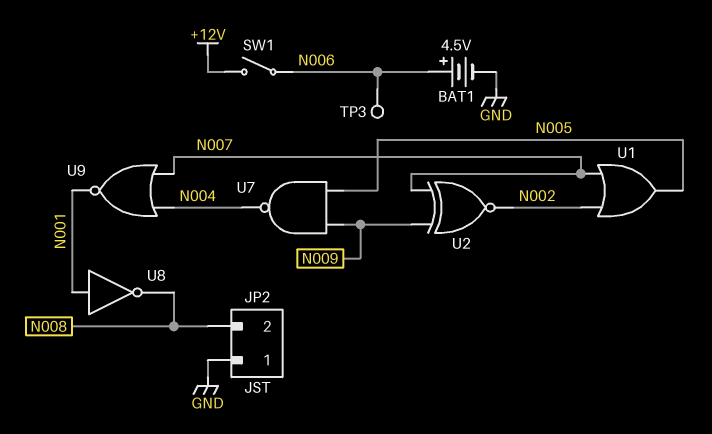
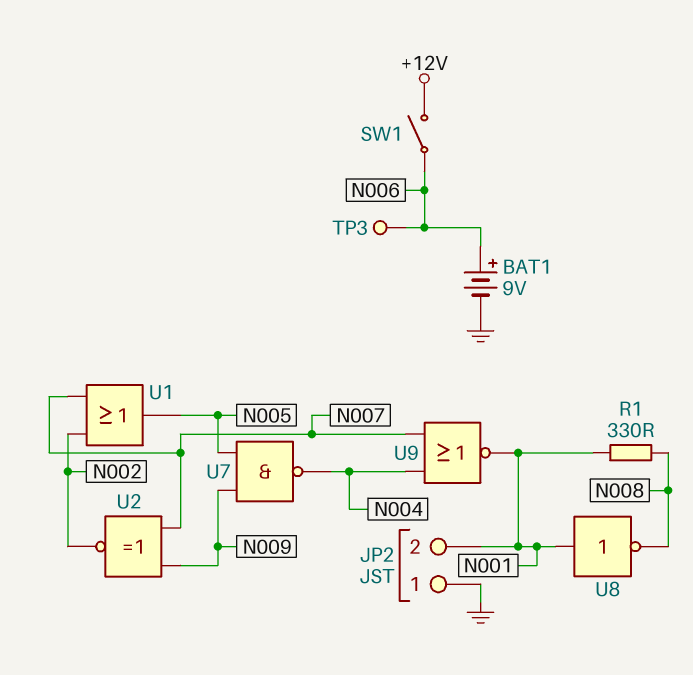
BAT1: 4.5V (plus N006, minus GND) -> 9V (plus N006, minus GND)
JP2 pin 2: N008 -> N001
R1: none -> 330 (N001, N008)

